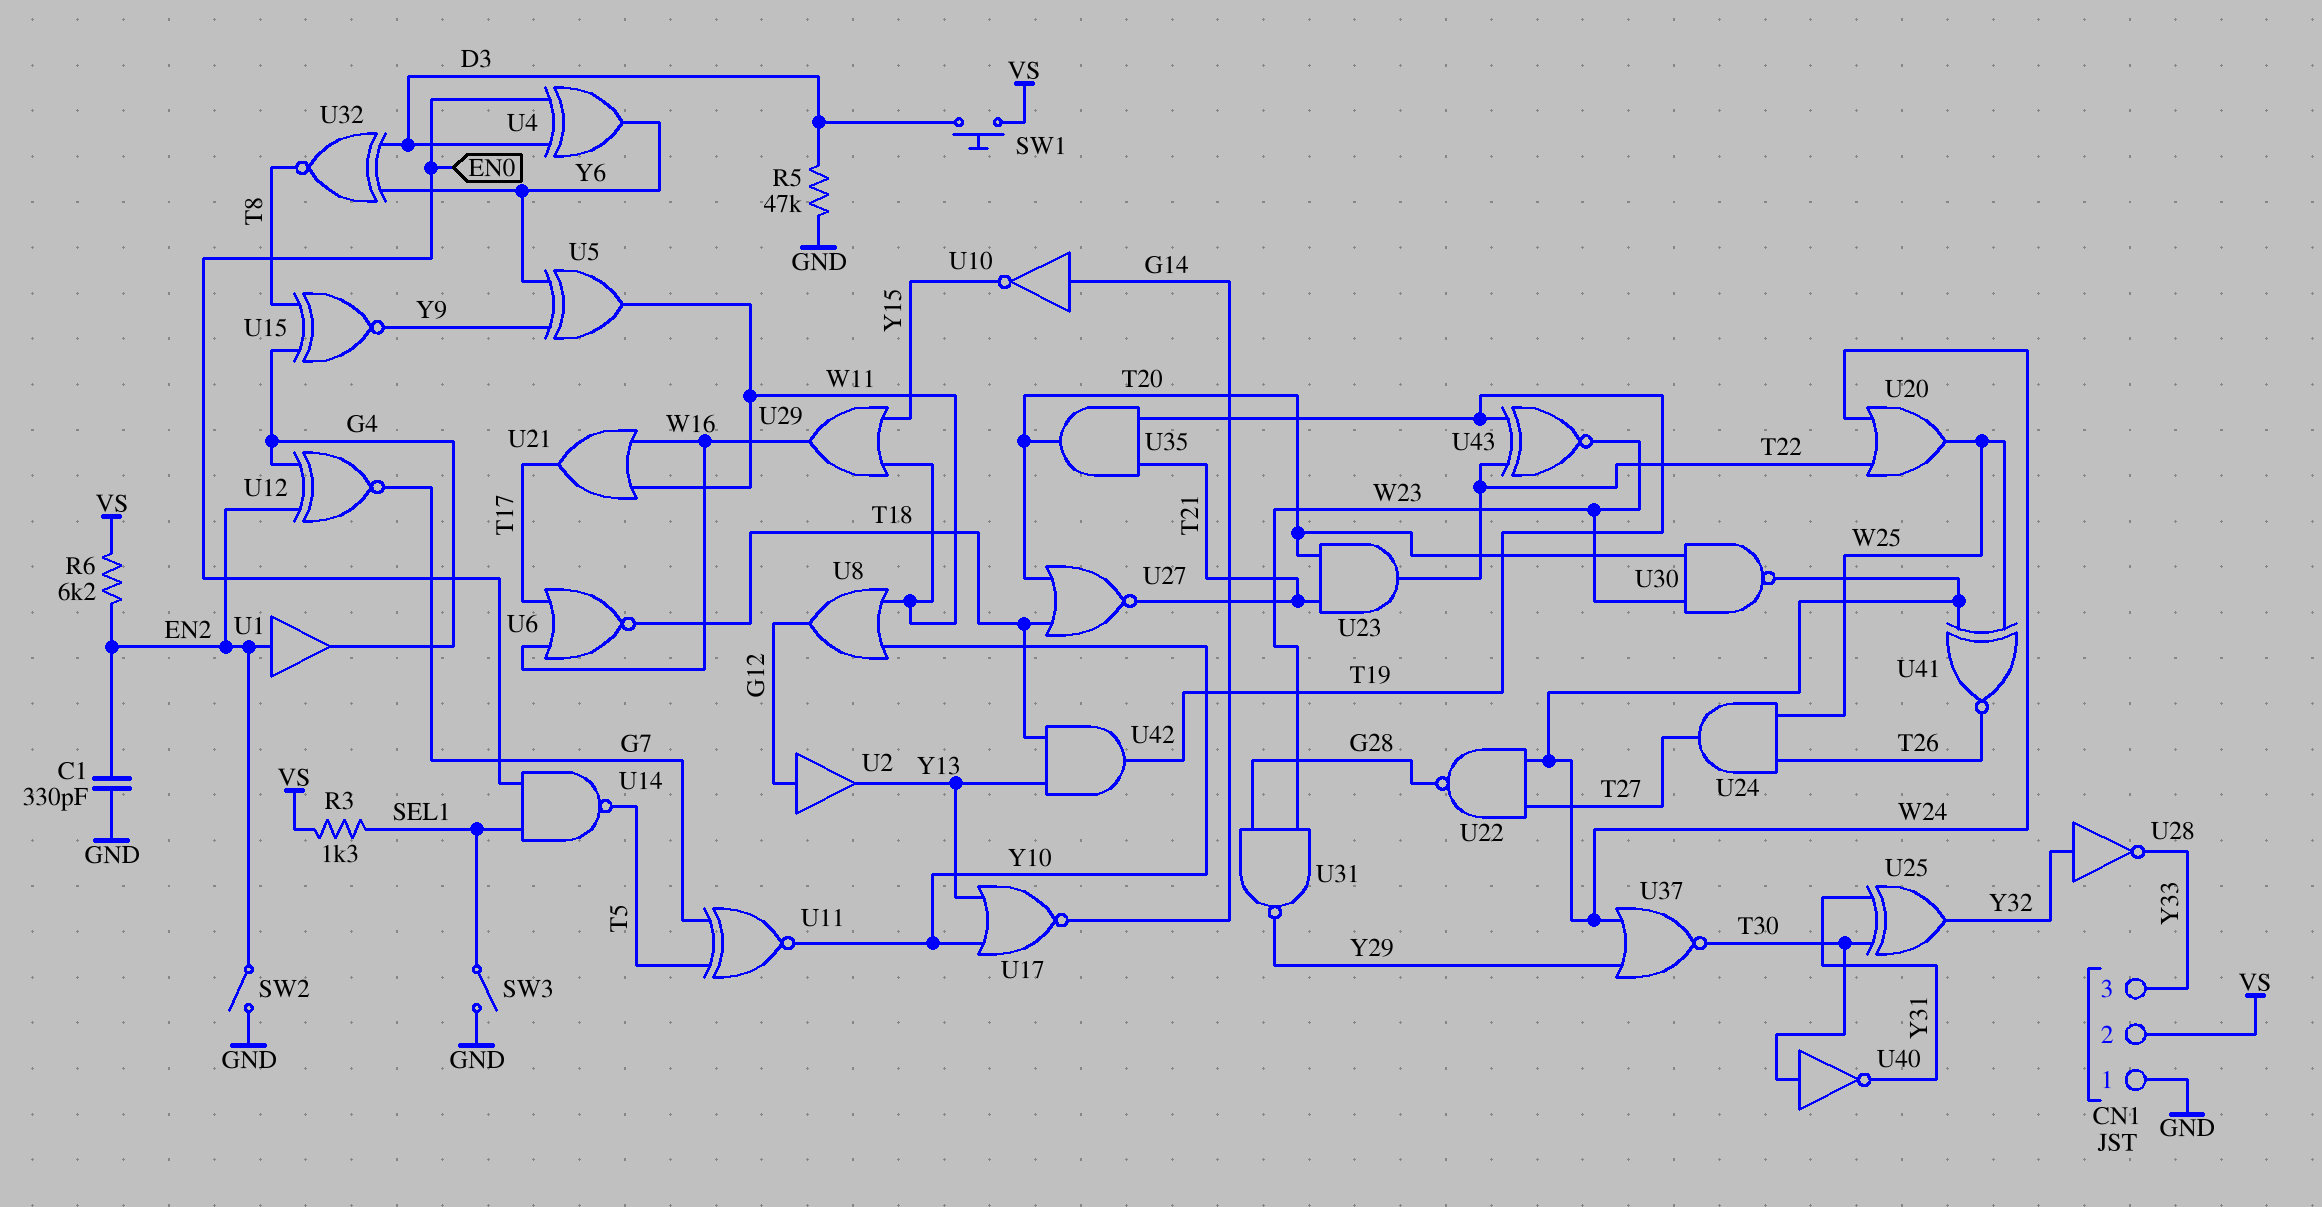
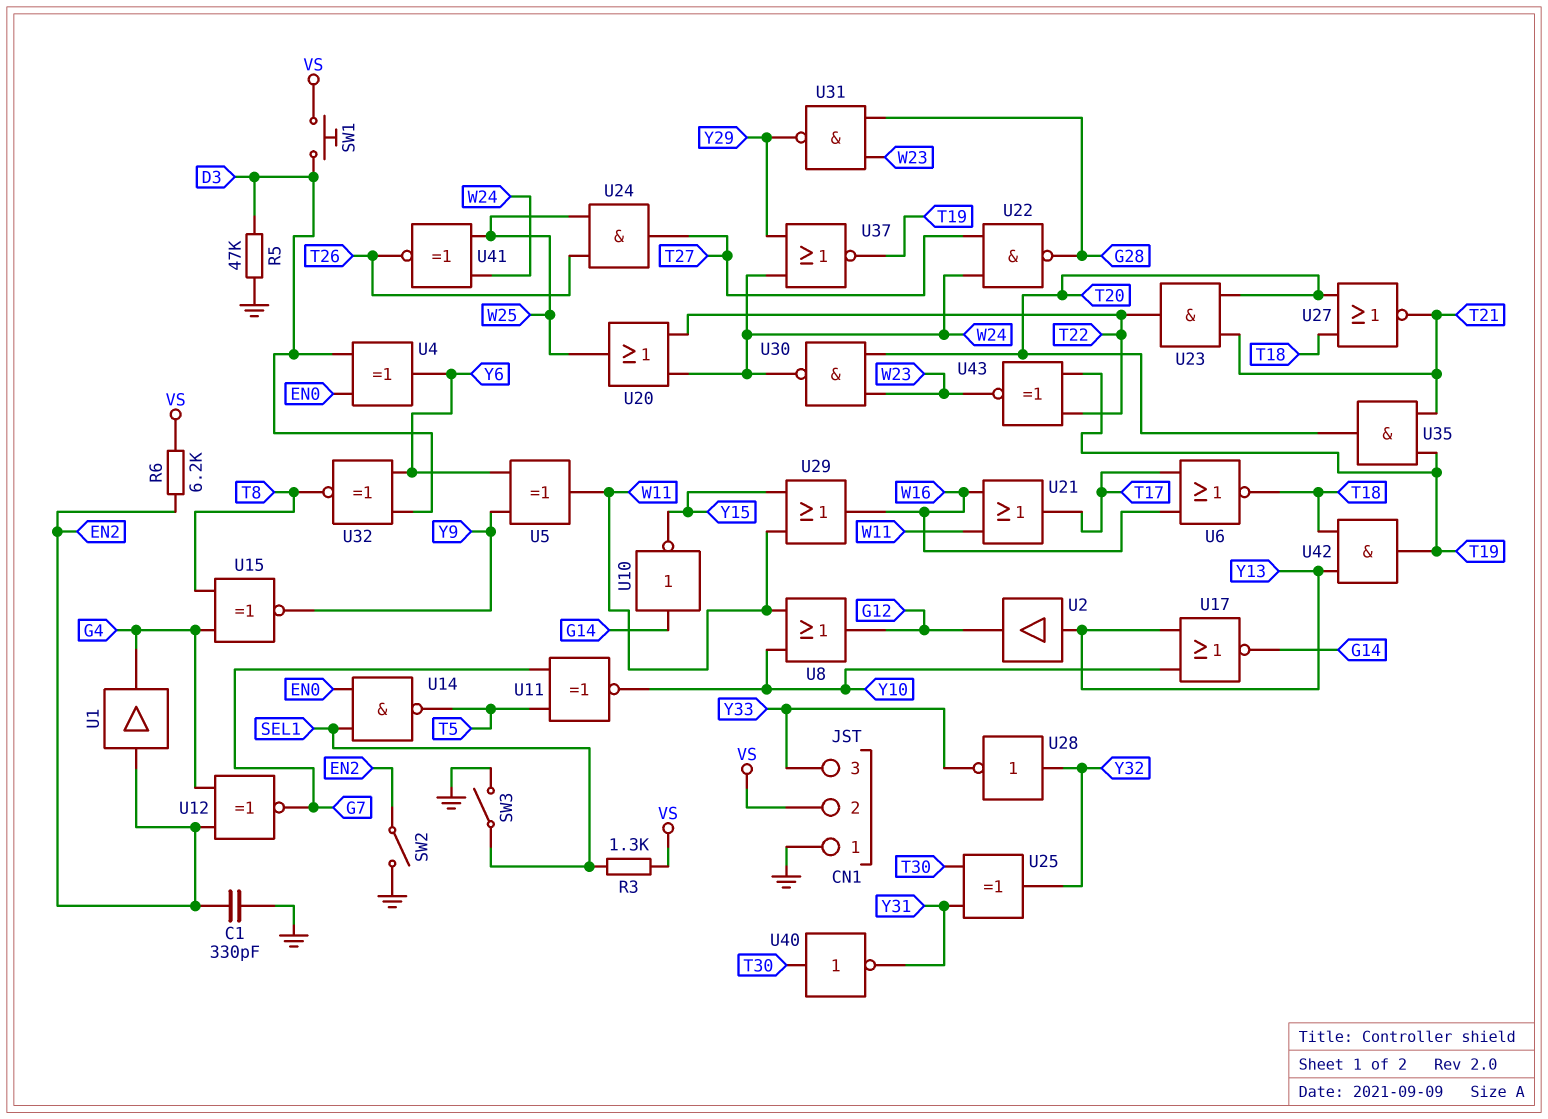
U2: buffer (in G12, out Y13) -> buffer (in Y13, out G12)
U37: NOR (in W24, in Y29, out T30) -> NOR (in W24, in Y29, out T19)

